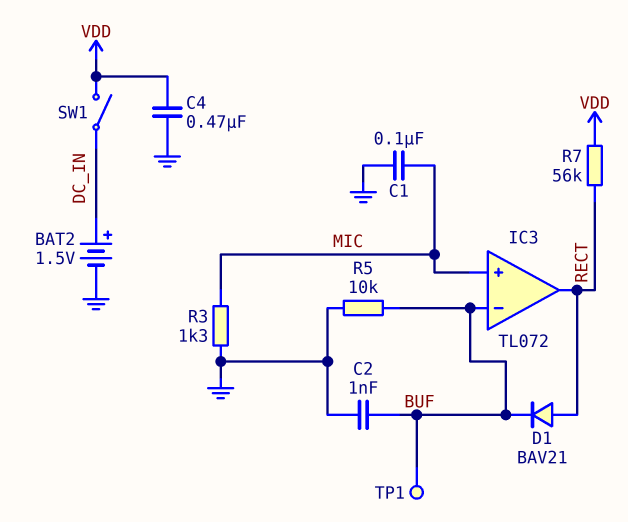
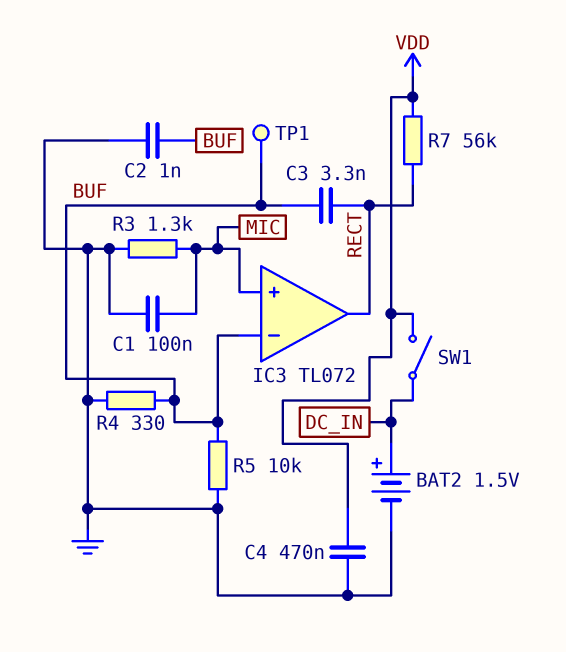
C3: none -> 3.3nF (BUF, RECT)
D1: diode BAV21 (A RECT, K BUF) -> none
R4: none -> 330 (BUF, GND)

